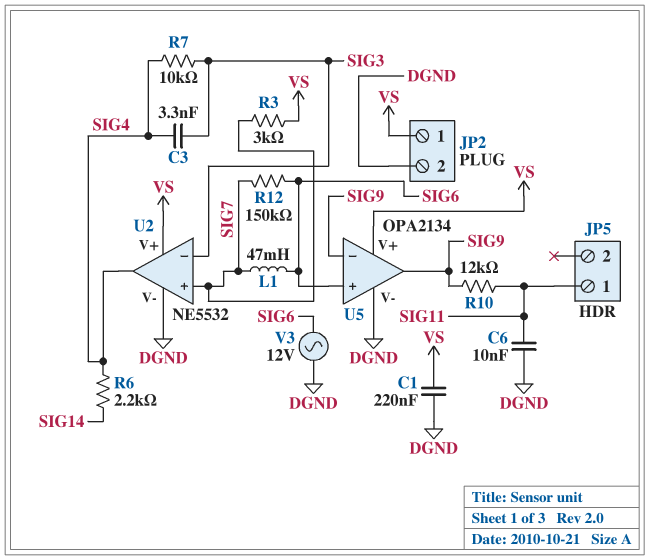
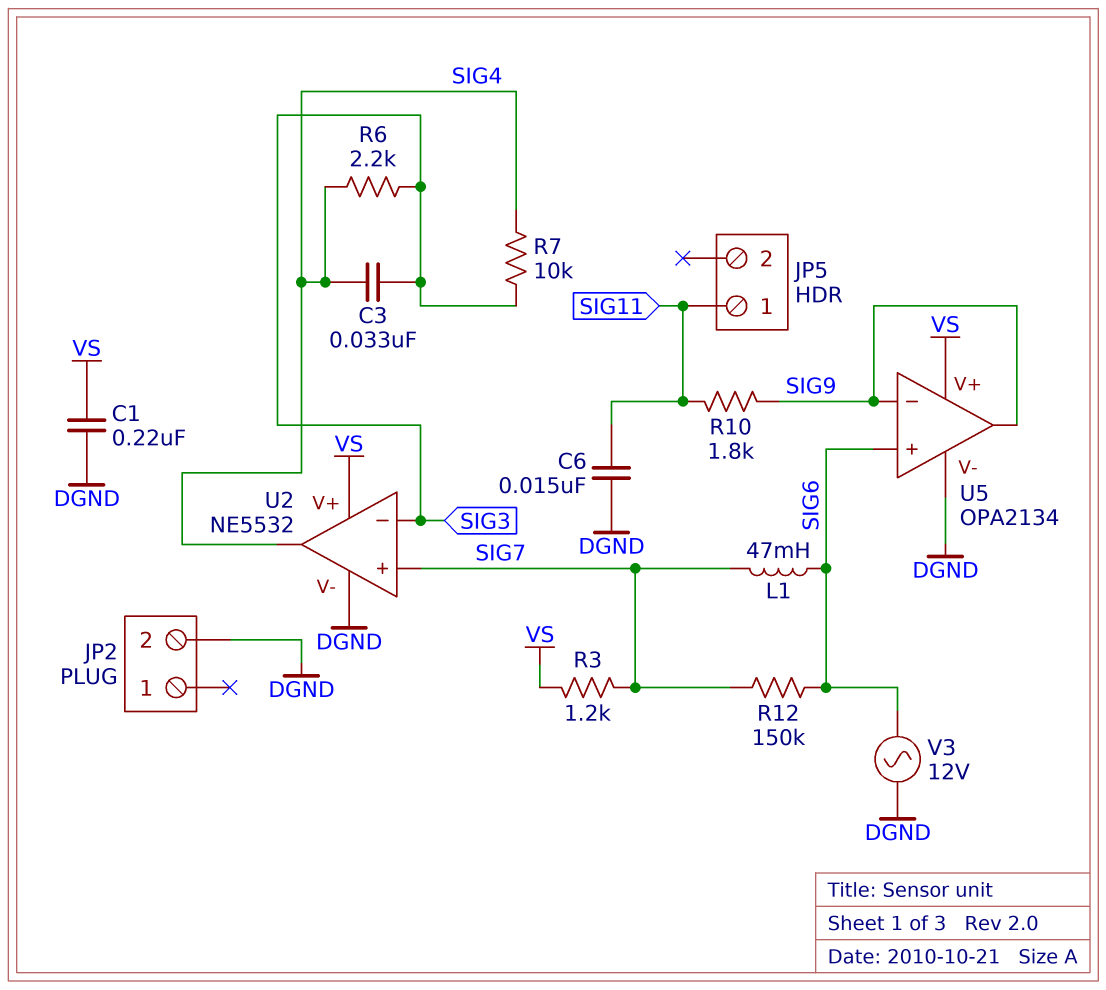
C3: 3.3nF (SIG3, SIG4) -> 33nF (SIG3, SIG4)
C6: 10nF (DGND, SIG11) -> 15nF (DGND, SIG11)
JP2 pin 1: VS -> none
R3: 3k (SIG7, VS) -> 1.2k (SIG7, VS)
R6: 2.2k (SIG4, SIG14) -> 2.2k (SIG3, SIG4)
R10: 12k (SIG9, SIG11) -> 1.8k (SIG9, SIG11)

